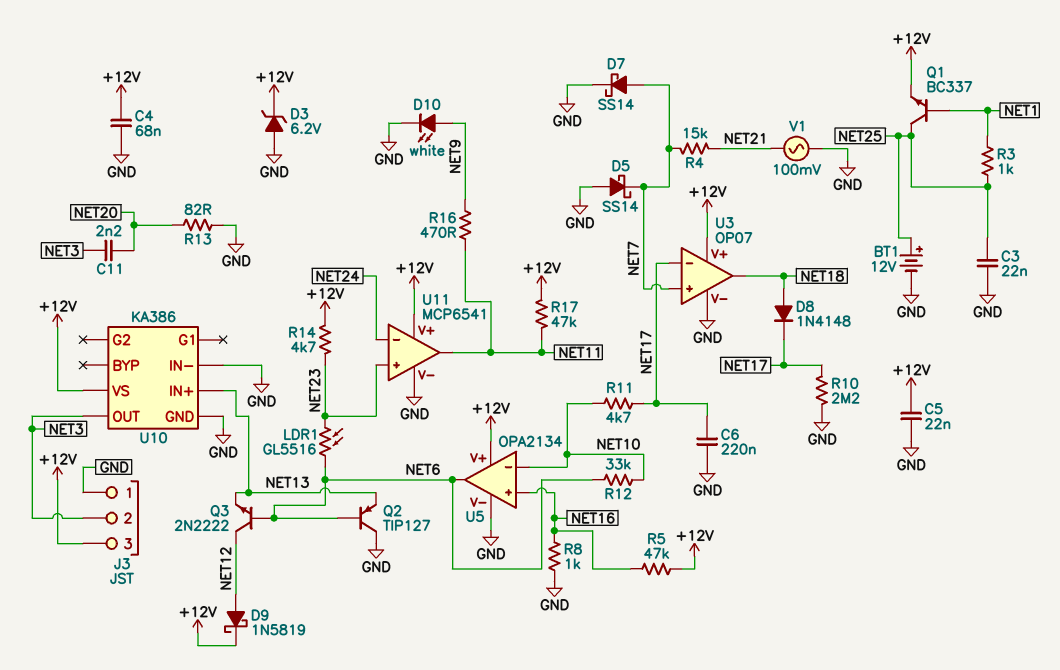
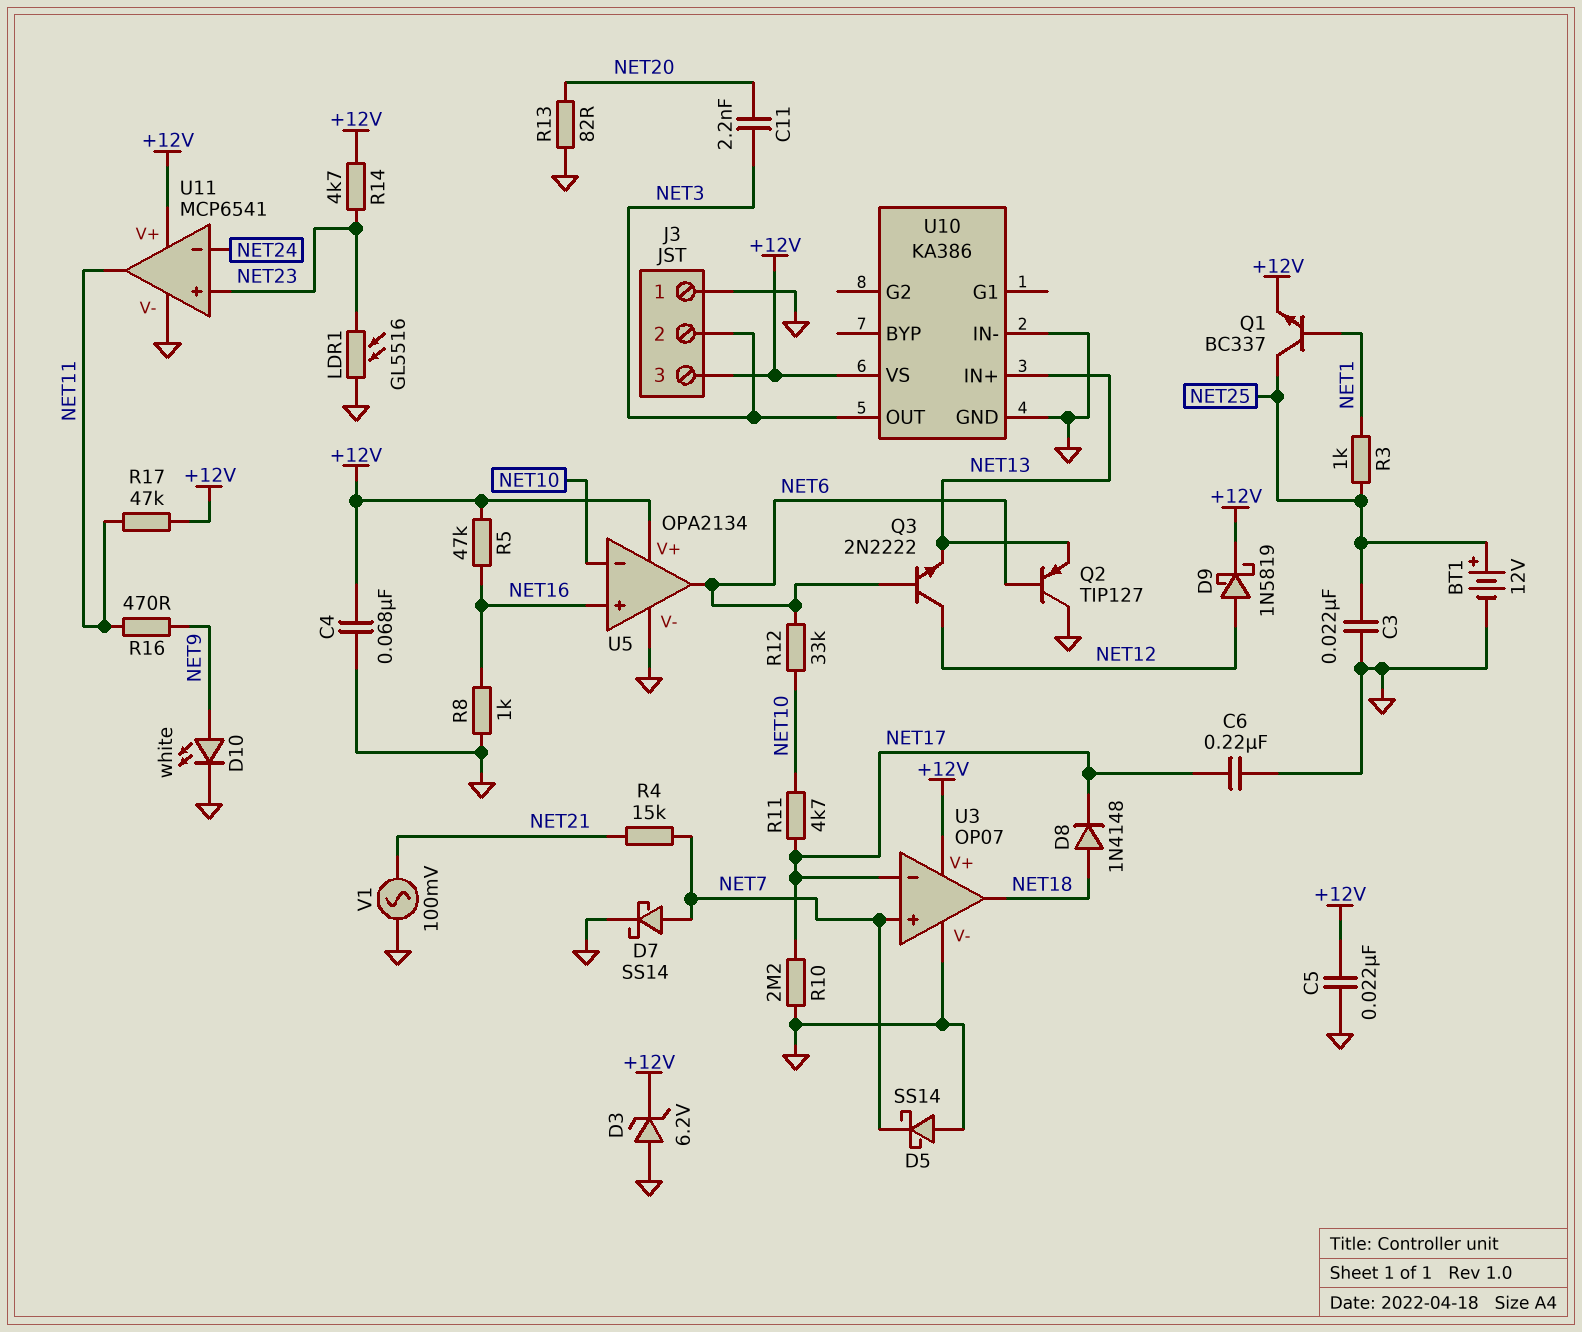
LDR1: GL5516 (NET6, NET23) -> GL5516 (GND, NET23)

